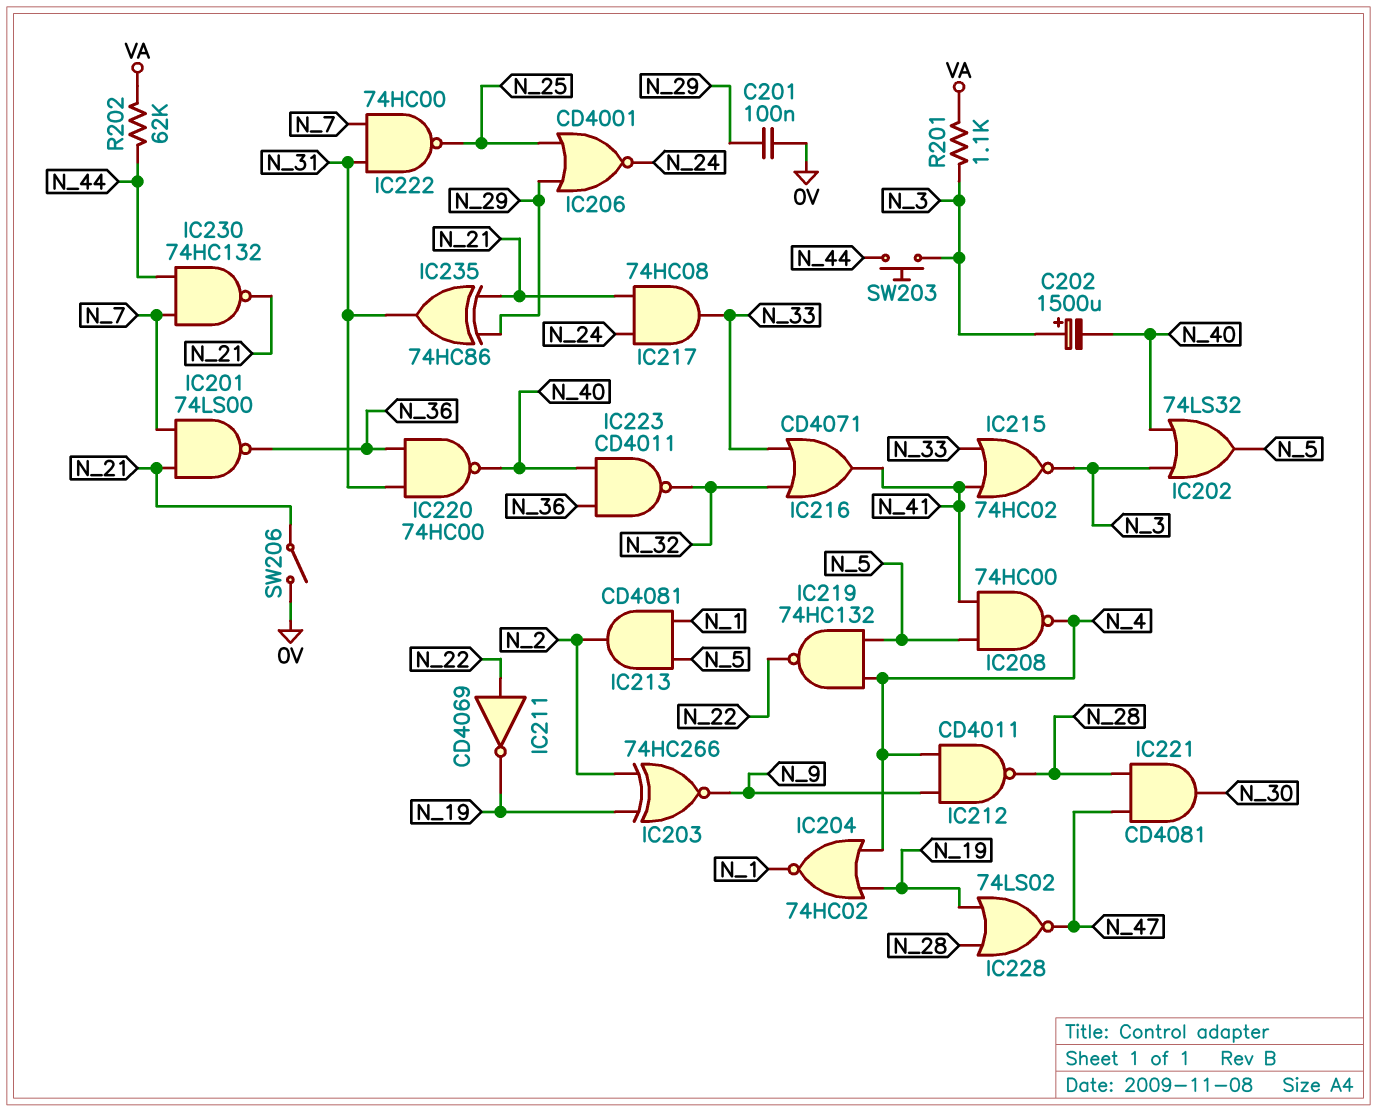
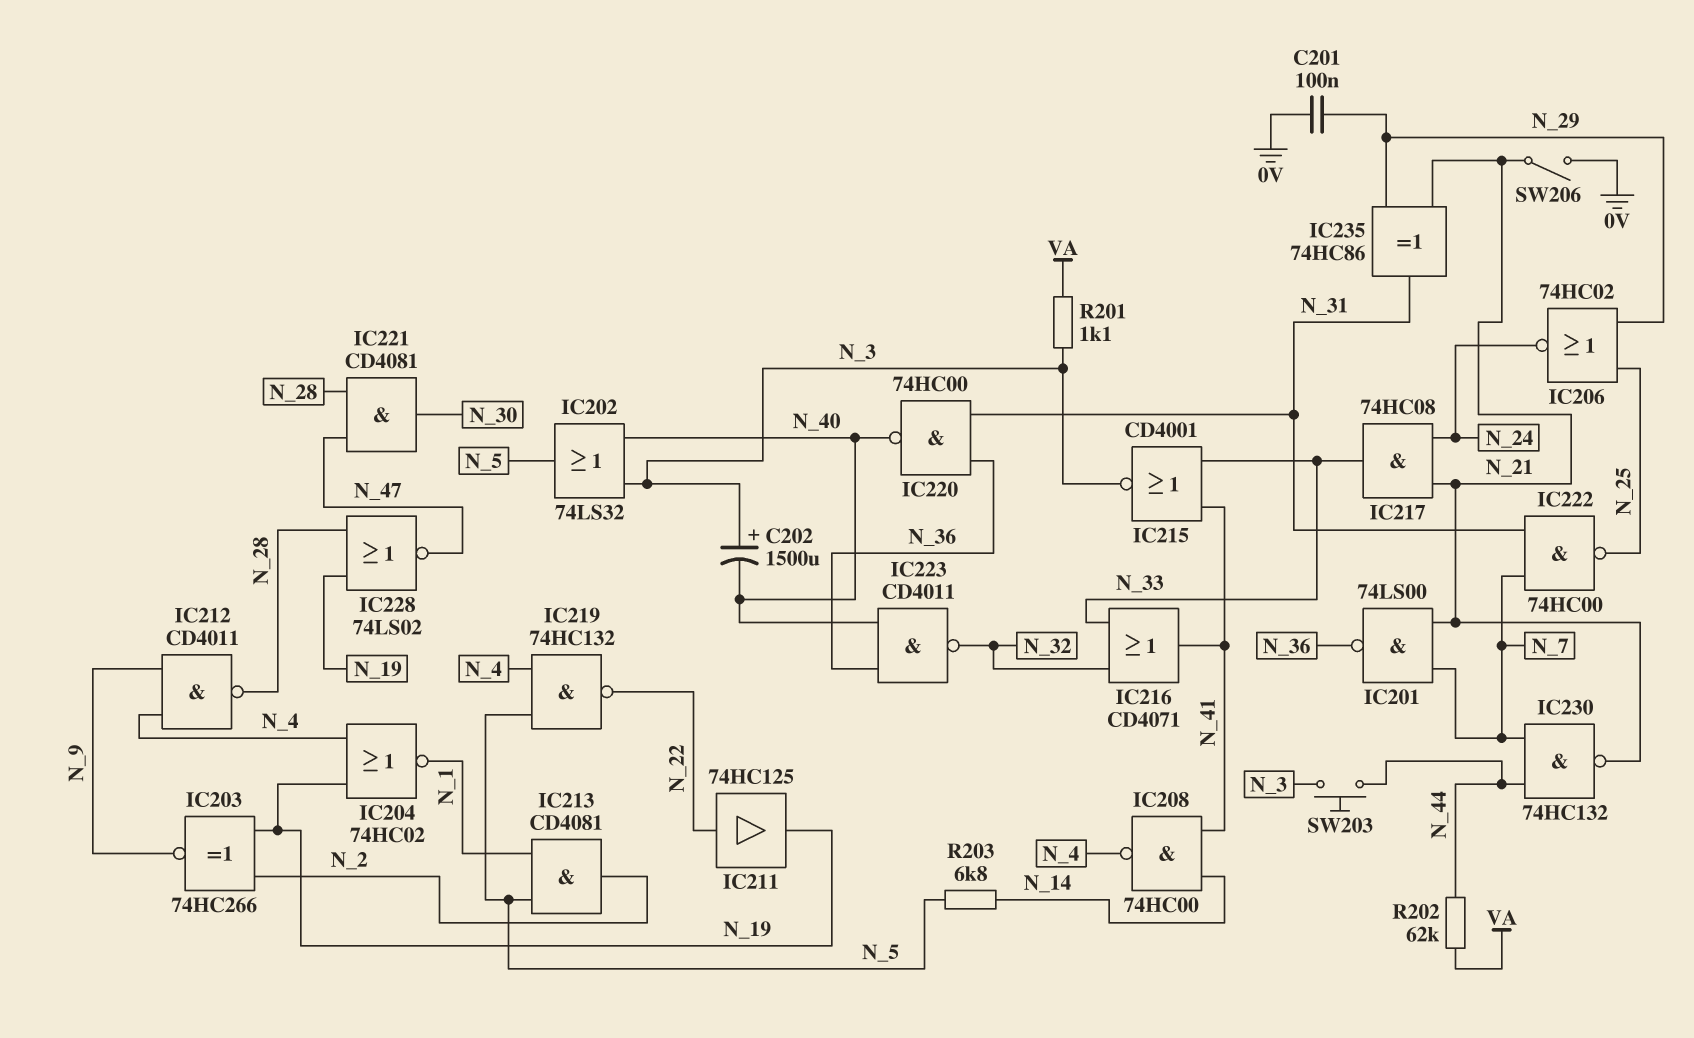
IC206: NOR CD4001 (in N_25, in N_29, out N_24) -> NOR 74HC02 (in N_25, in N_29, out N_24)
IC208: NAND 74HC00 (in N_5, in N_41, out N_4) -> NAND 74HC00 (in N_14, in N_41, out N_4)
IC211: NOT CD4069 (in N_22, out N_19) -> buffer 74HC125 (in N_22, out N_19)
IC215: NOR 74HC02 (in N_33, in N_41, out N_3) -> NOR CD4001 (in N_33, in N_41, out N_3)
R203: none -> 6.8k (N_5, N_14)

